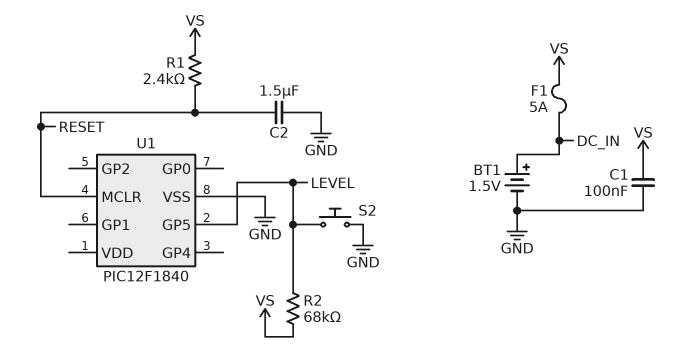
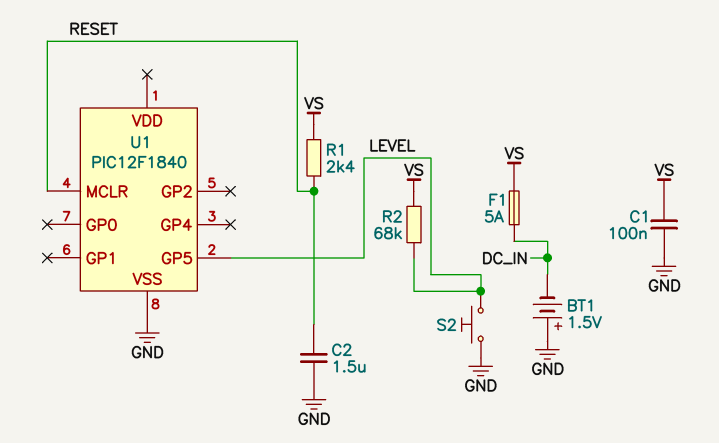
BT1: 1.5V (plus DC_IN, minus GND) -> 1.5V (plus GND, minus DC_IN)

